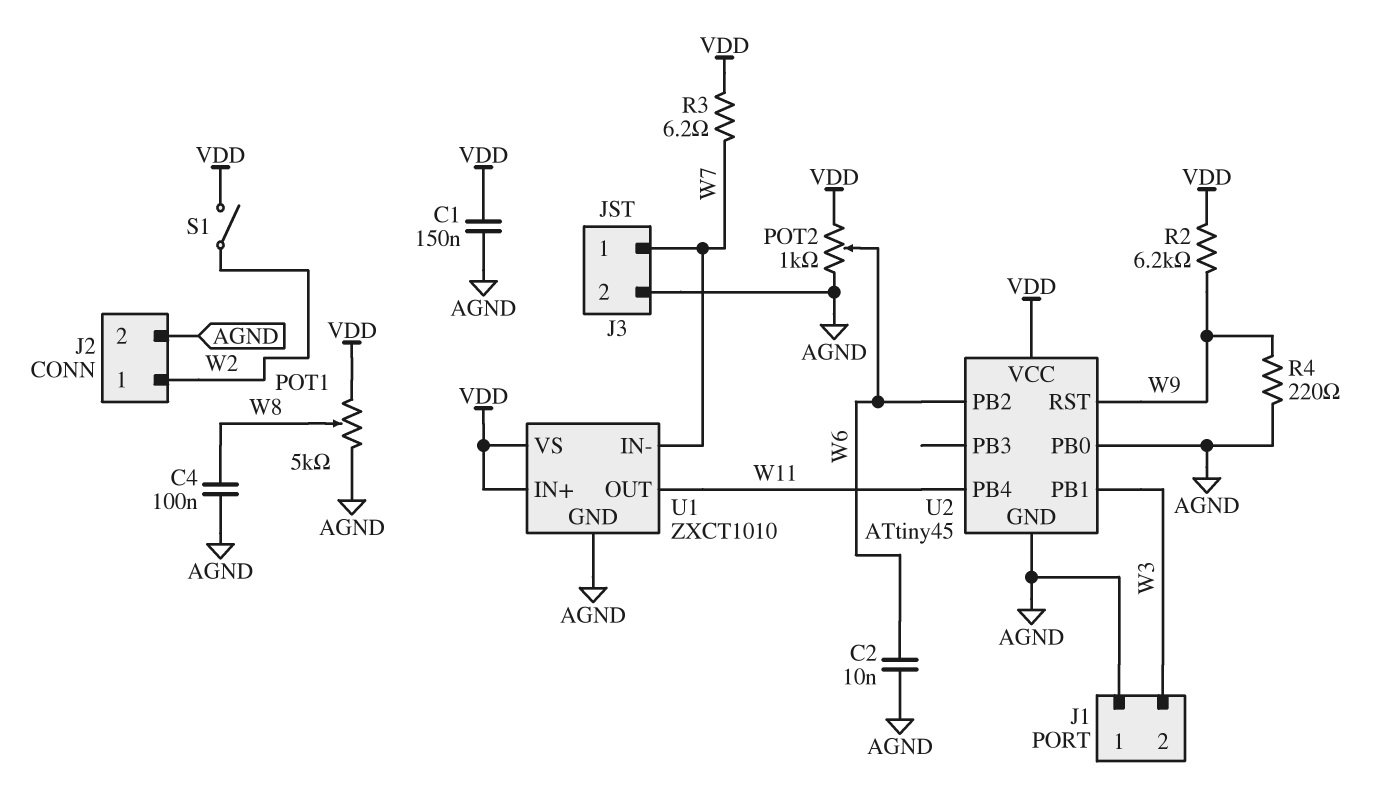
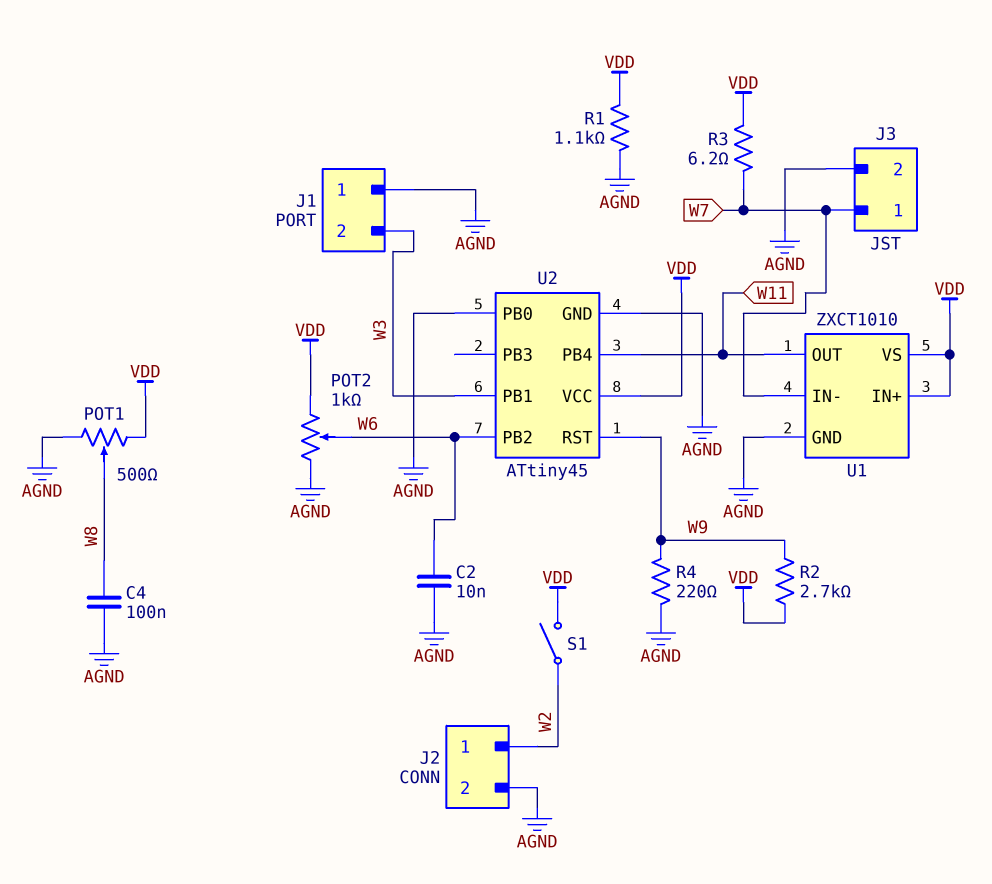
C1: 150nF (AGND, VDD) -> none
POT1: 5k (AGND, VDD, wiper W8) -> 500 (AGND, VDD, wiper W8)
R1: none -> 1.1k (AGND, VDD)
R2: 6.2k (VDD, W9) -> 2.7k (VDD, W9)

